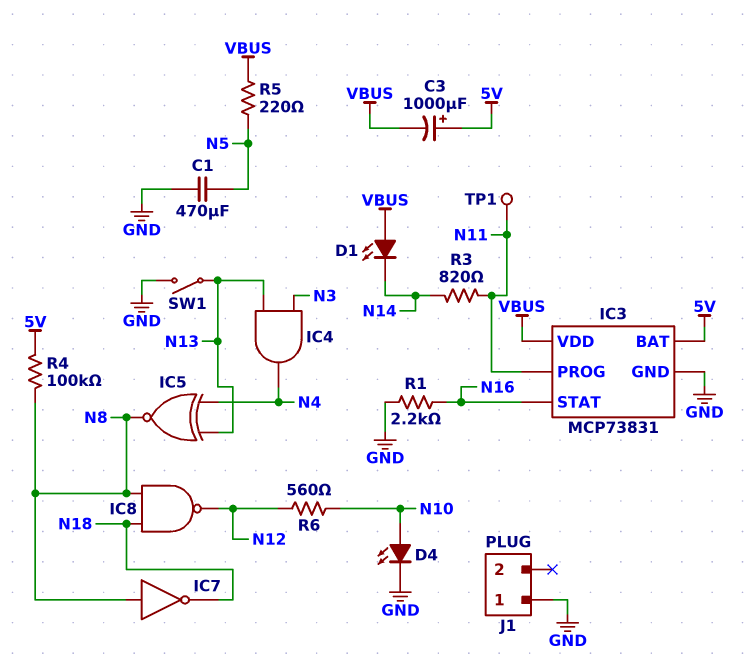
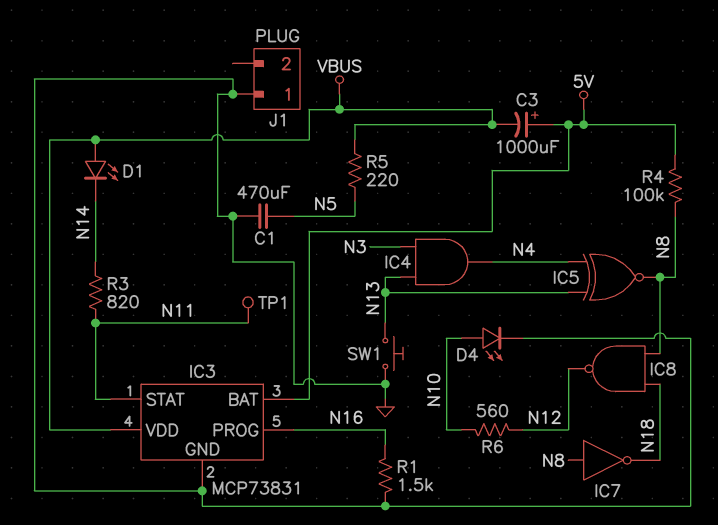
IC3 pin PROG: N11 -> N16
IC3 pin STAT: N16 -> N11
R1: 2.2k (GND, N16) -> 1.5k (GND, N16)
SW1: switch (GND, N13) -> button (GND, N13)

